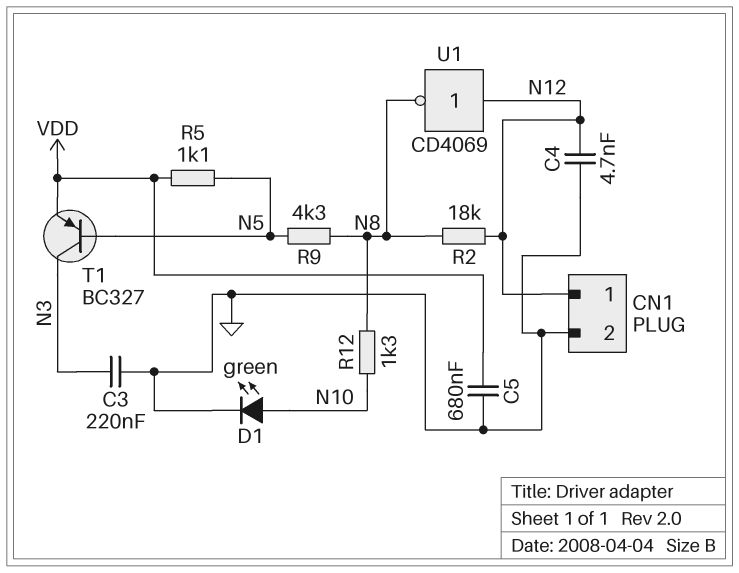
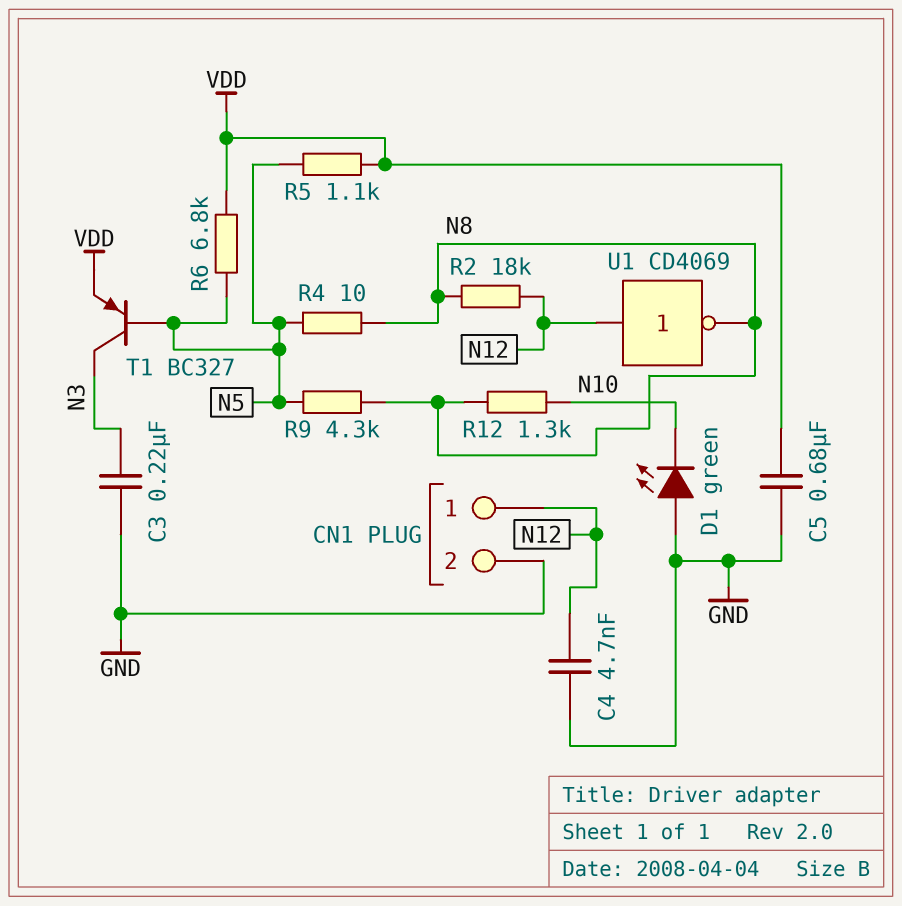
D1: LED green (A N10, K GND) -> LED green (A GND, K N10)
R4: none -> 10 (N5, N8)
R6: none -> 6.8k (N5, VDD)

